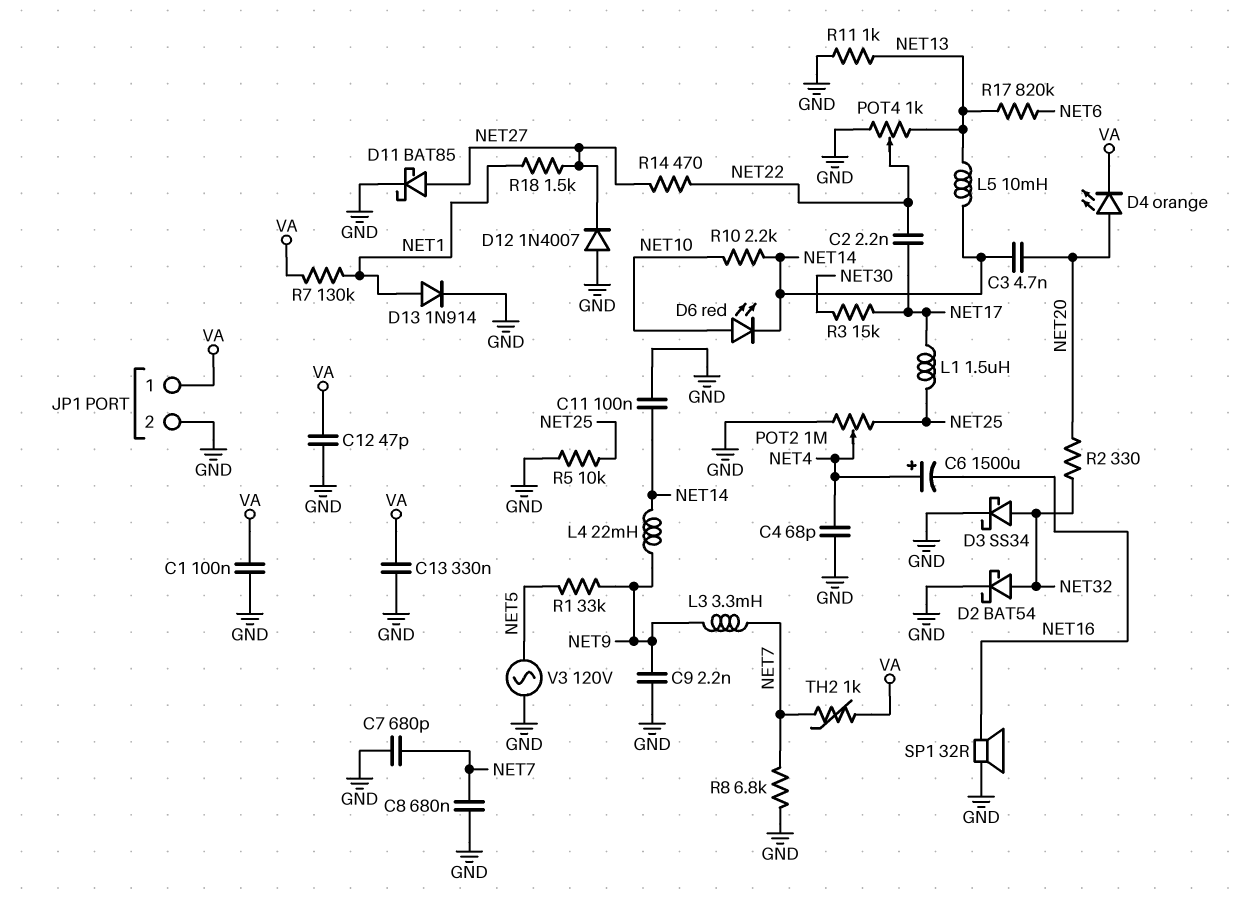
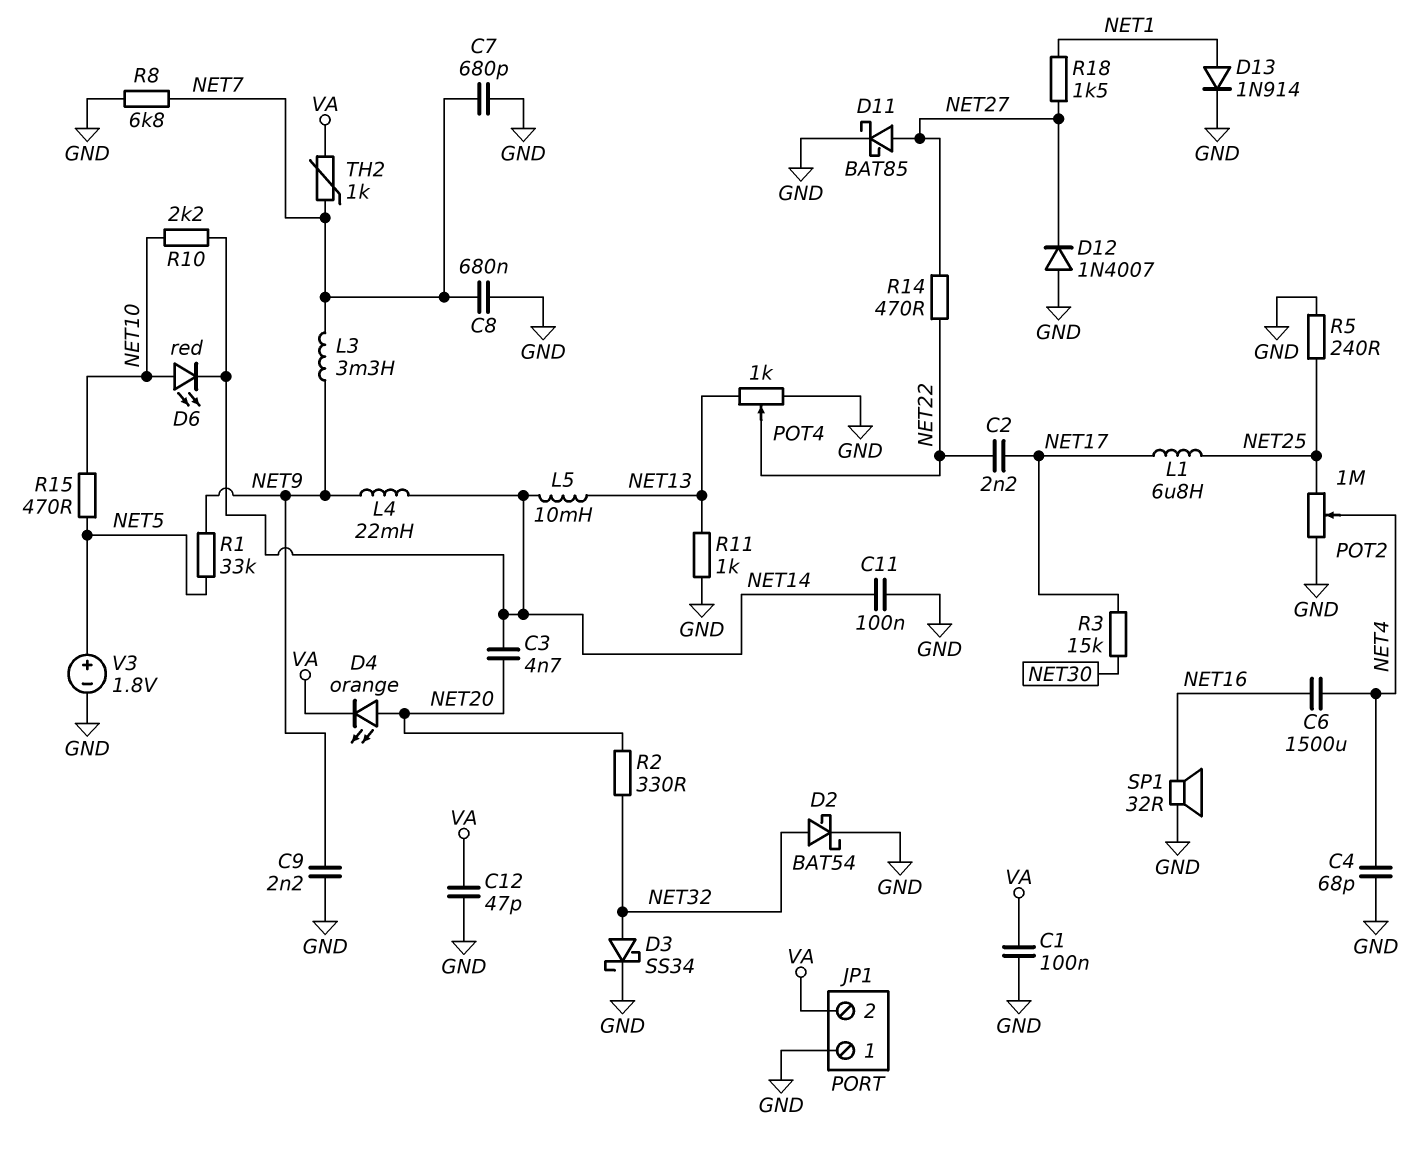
C6: 1500uF (plus NET4, minus NET16) -> 1500uF (NET4, NET16)
C13: 330nF (GND, VA) -> none
JP1 pin 1: VA -> GND
JP1 pin 2: GND -> VA
L1: 1.5uH (NET17, NET25) -> 6.8uH (NET17, NET25)
R5: 10k (GND, NET25) -> 240 (GND, NET25)
R7: 130k (NET1, VA) -> none
R15: none -> 470 (NET5, NET10)
R17: 820k (NET6, NET13) -> none
V3: AC 120V (GND, NET5) -> 1.8V (plus NET5, minus GND)

